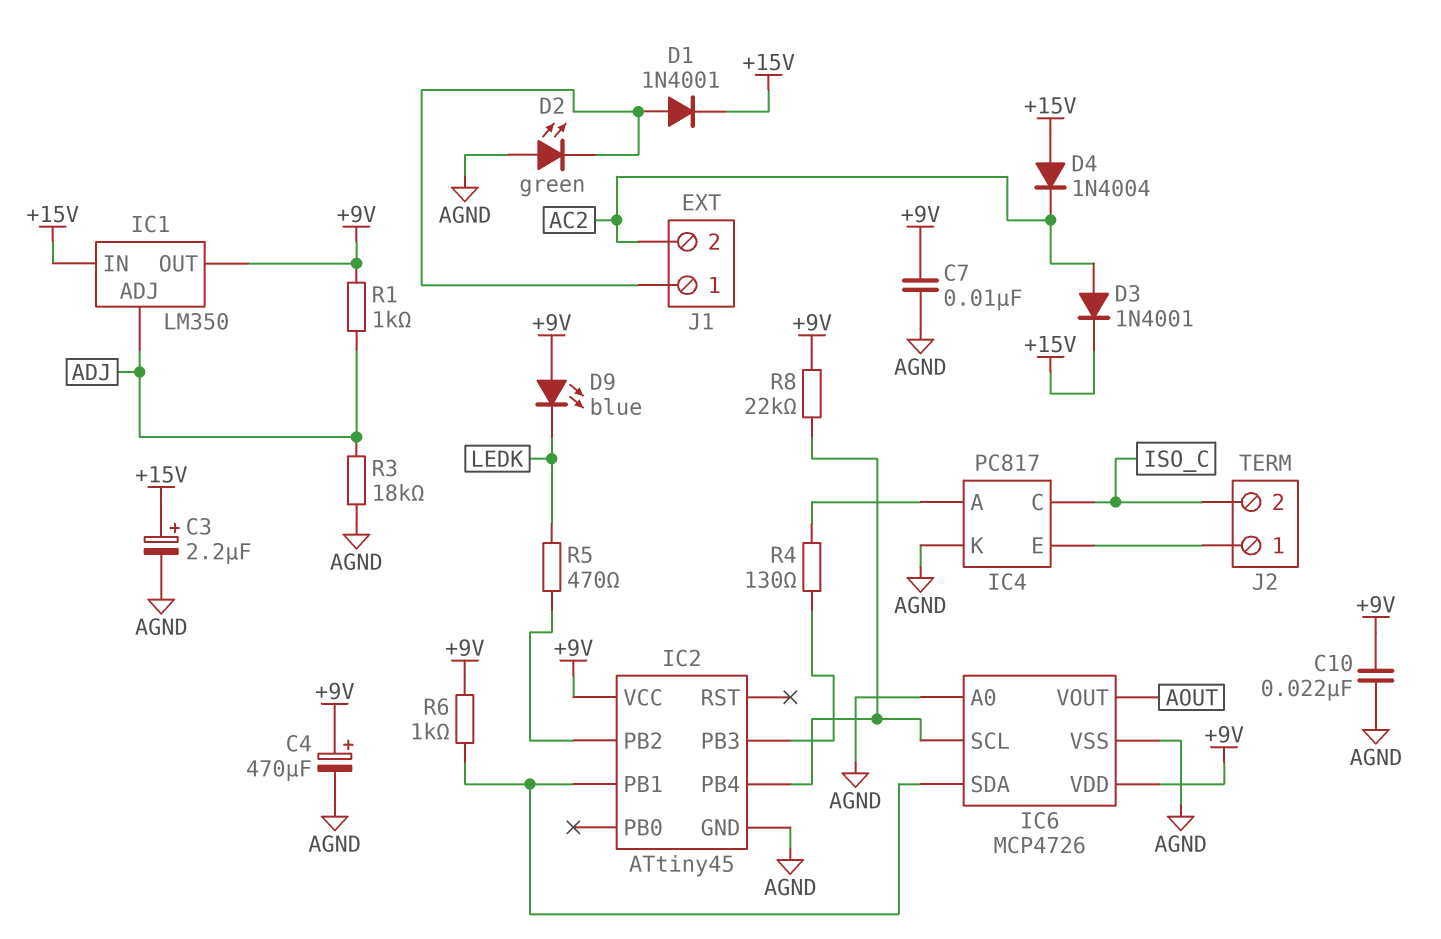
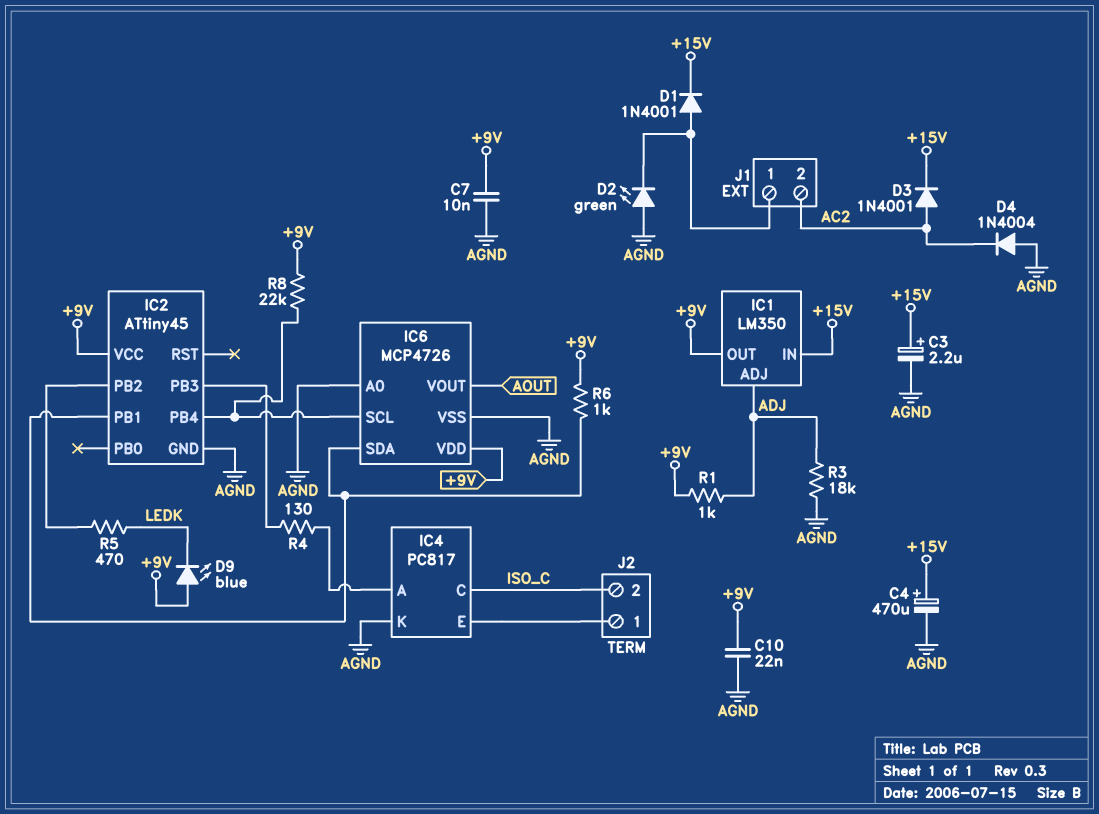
C4: 470uF (plus +9V, minus AGND) -> 470uF (plus +15V, minus AGND)
D4: diode 1N4004 (A +15V, K AC2) -> diode 1N4004 (A AGND, K AC2)

